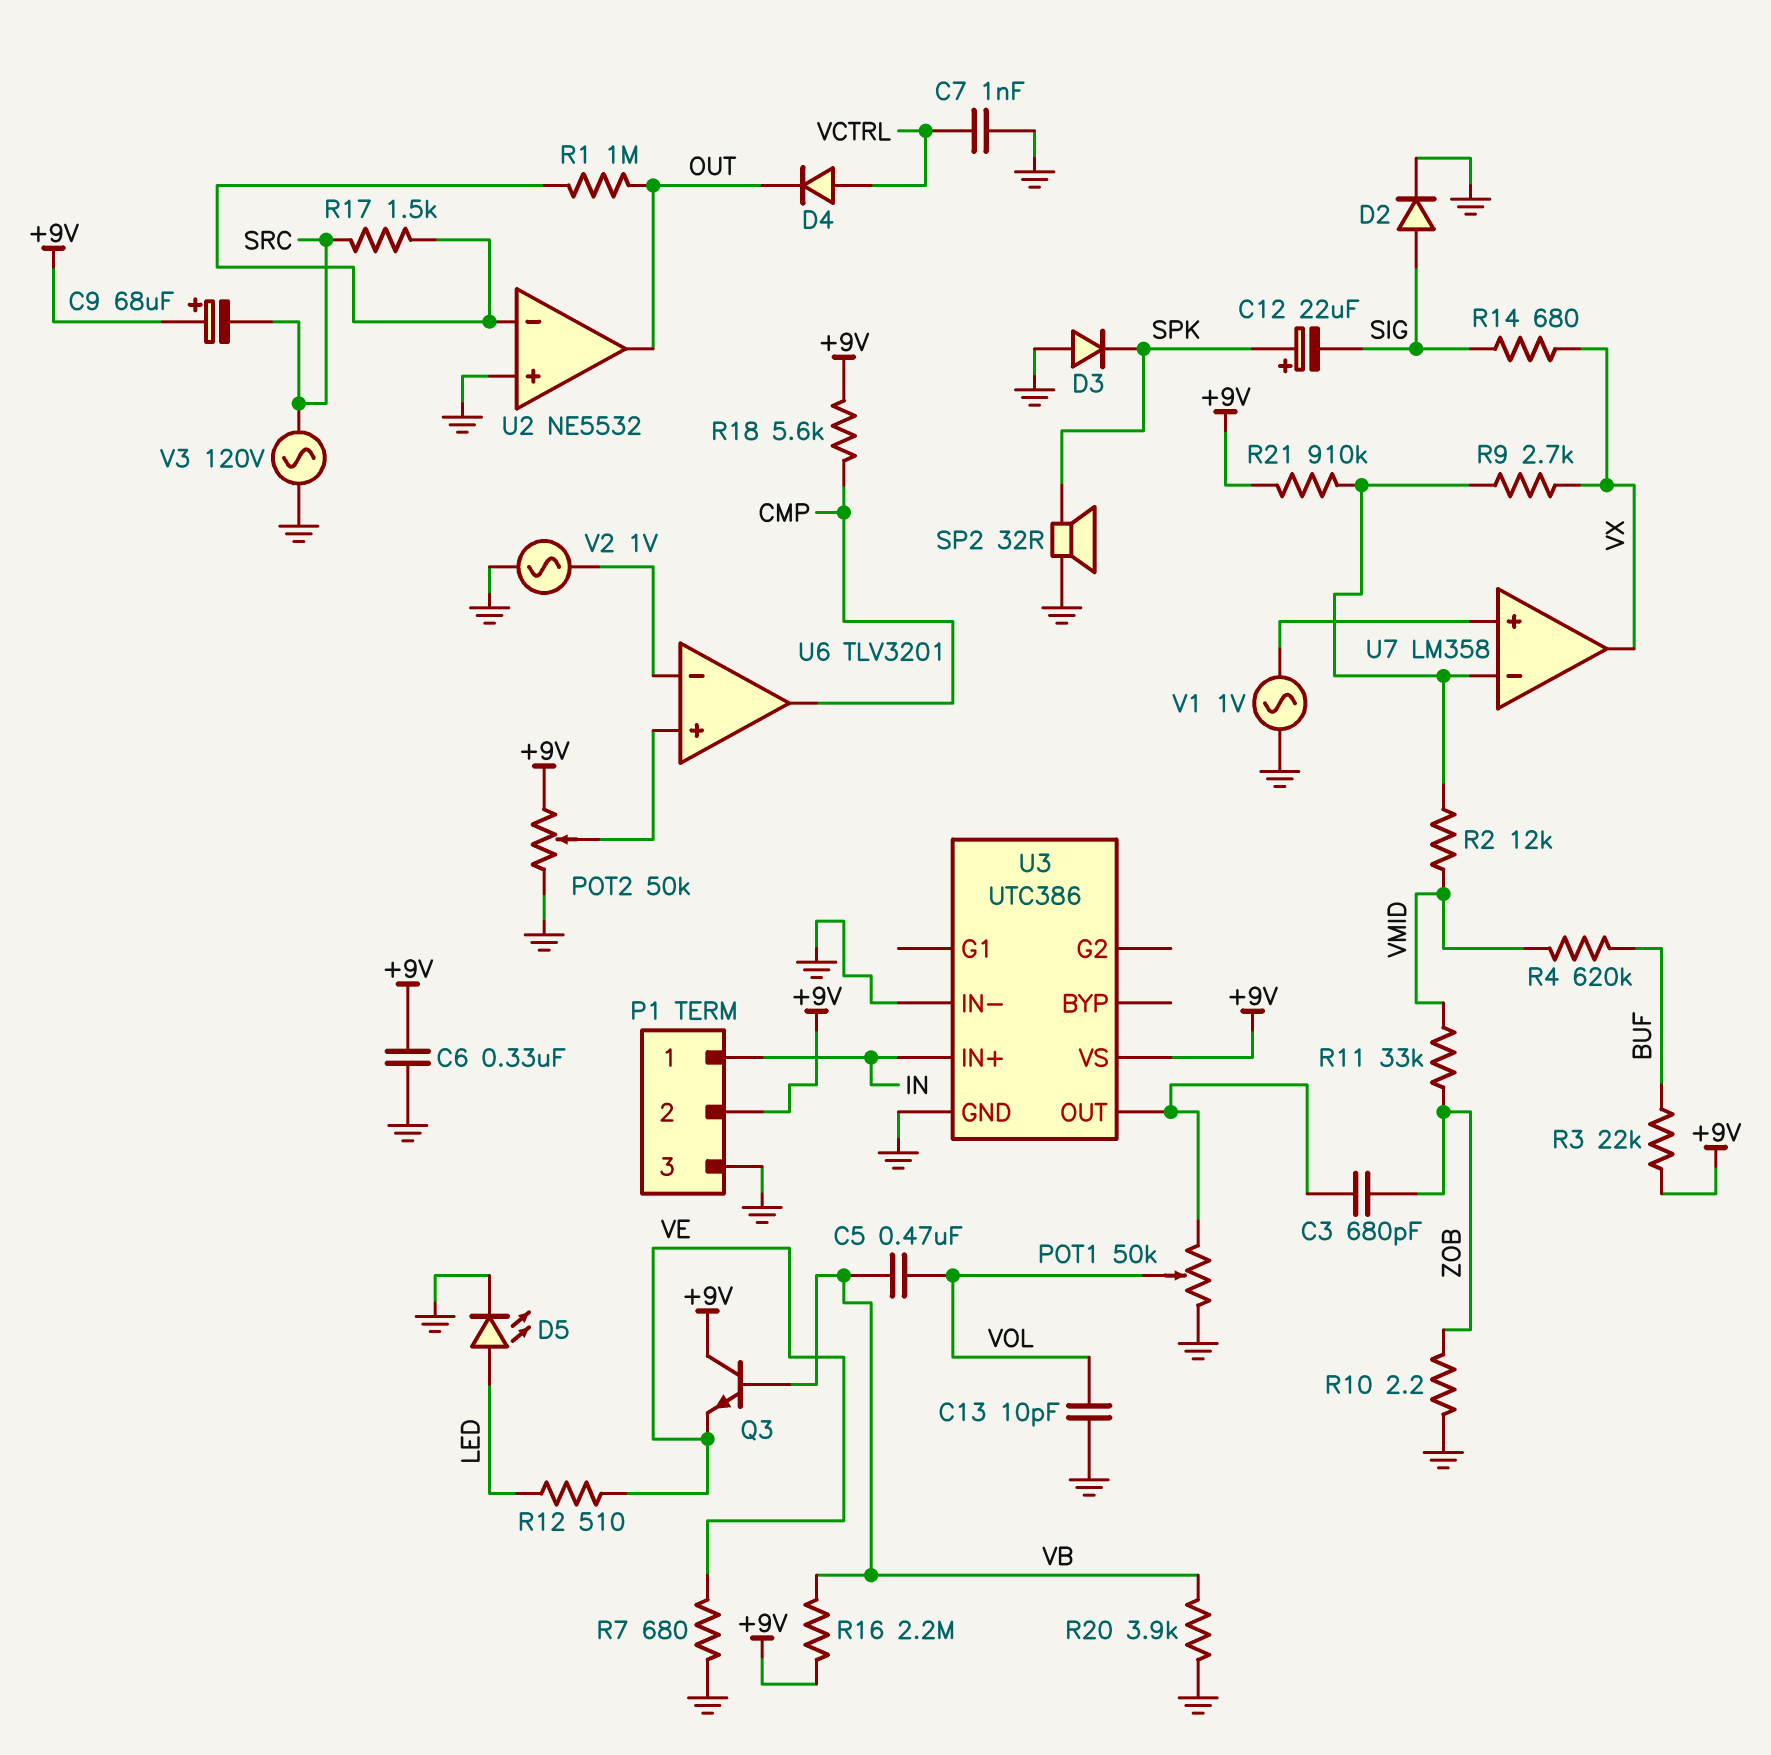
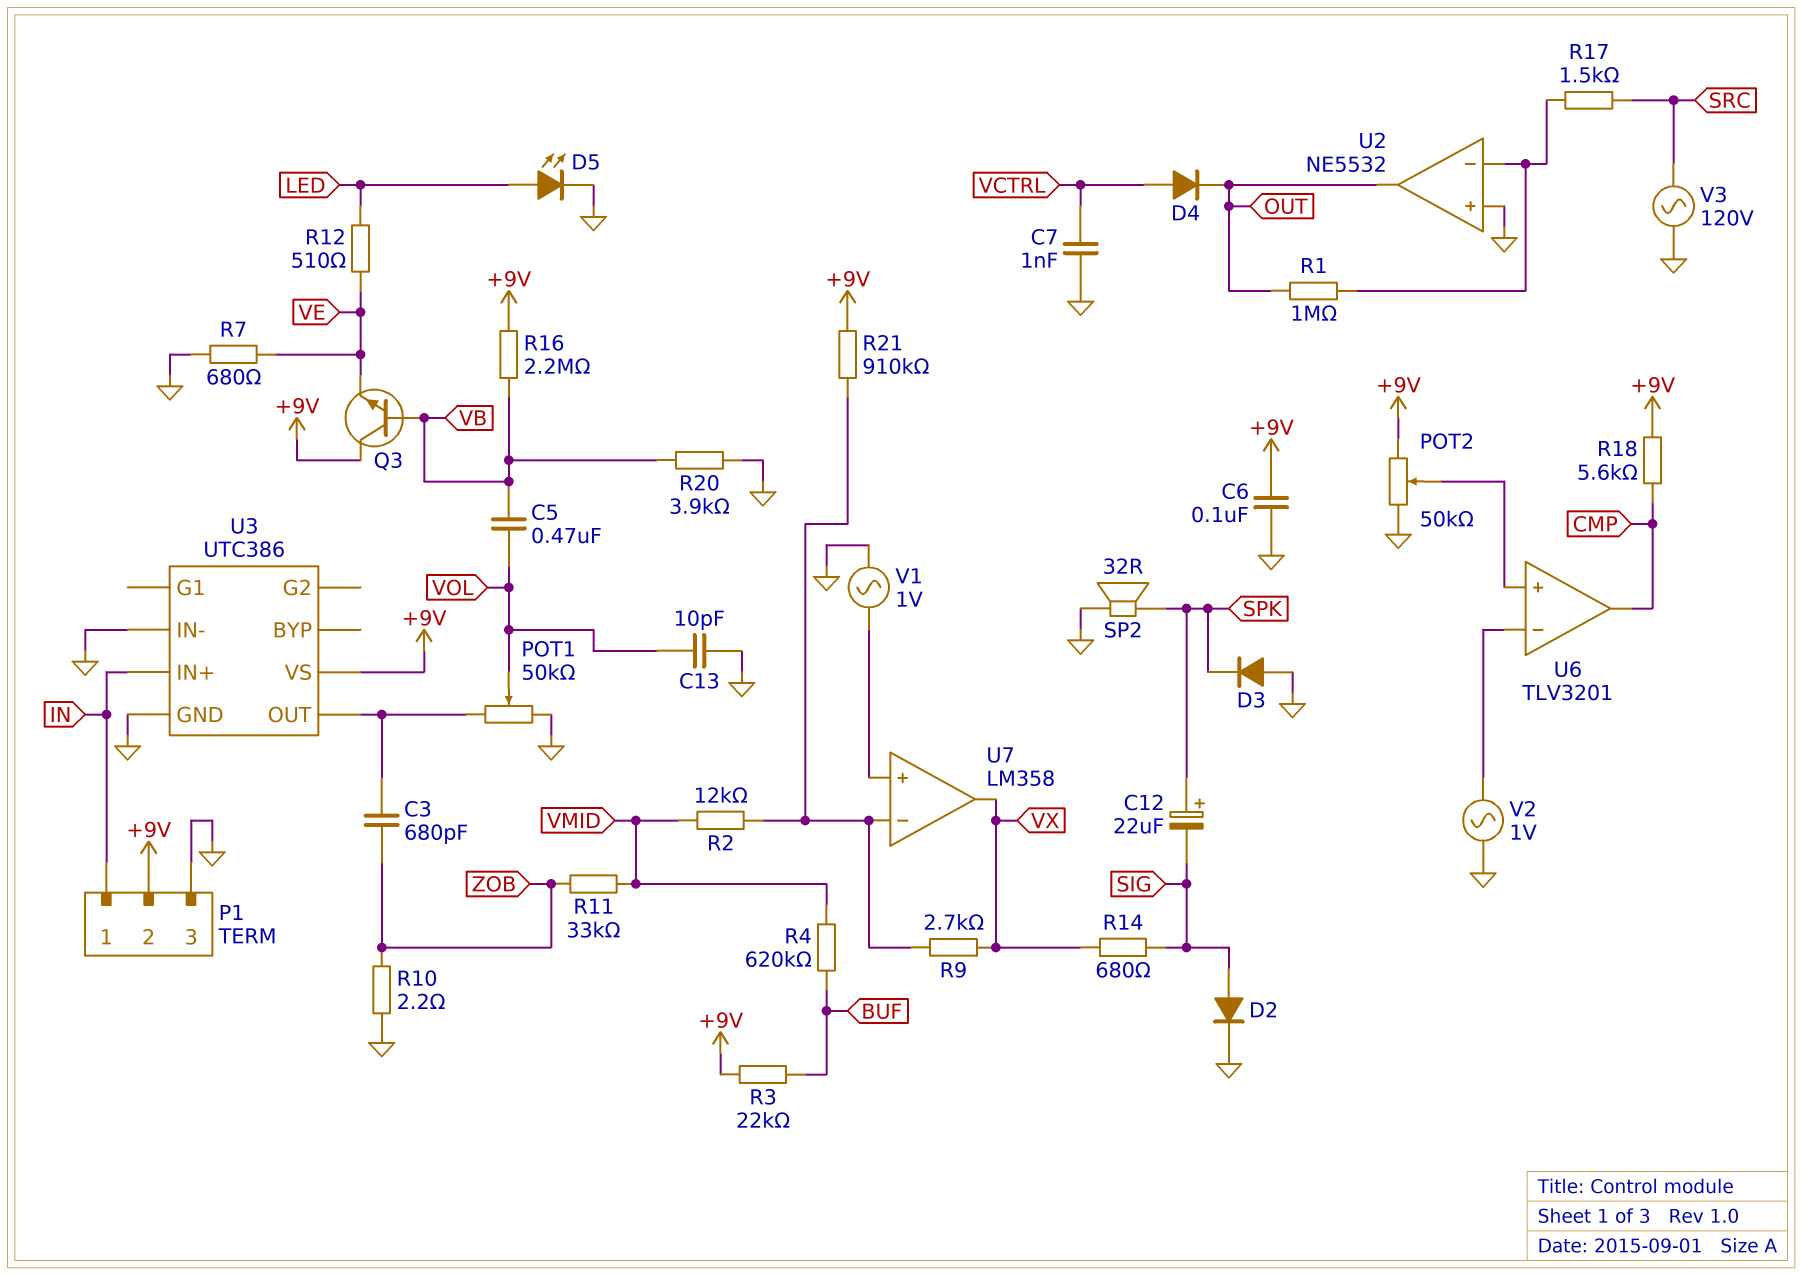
C6: 330nF (+9V, GND) -> 100nF (+9V, GND)
C9: 68uF (plus +9V, minus SRC) -> none

